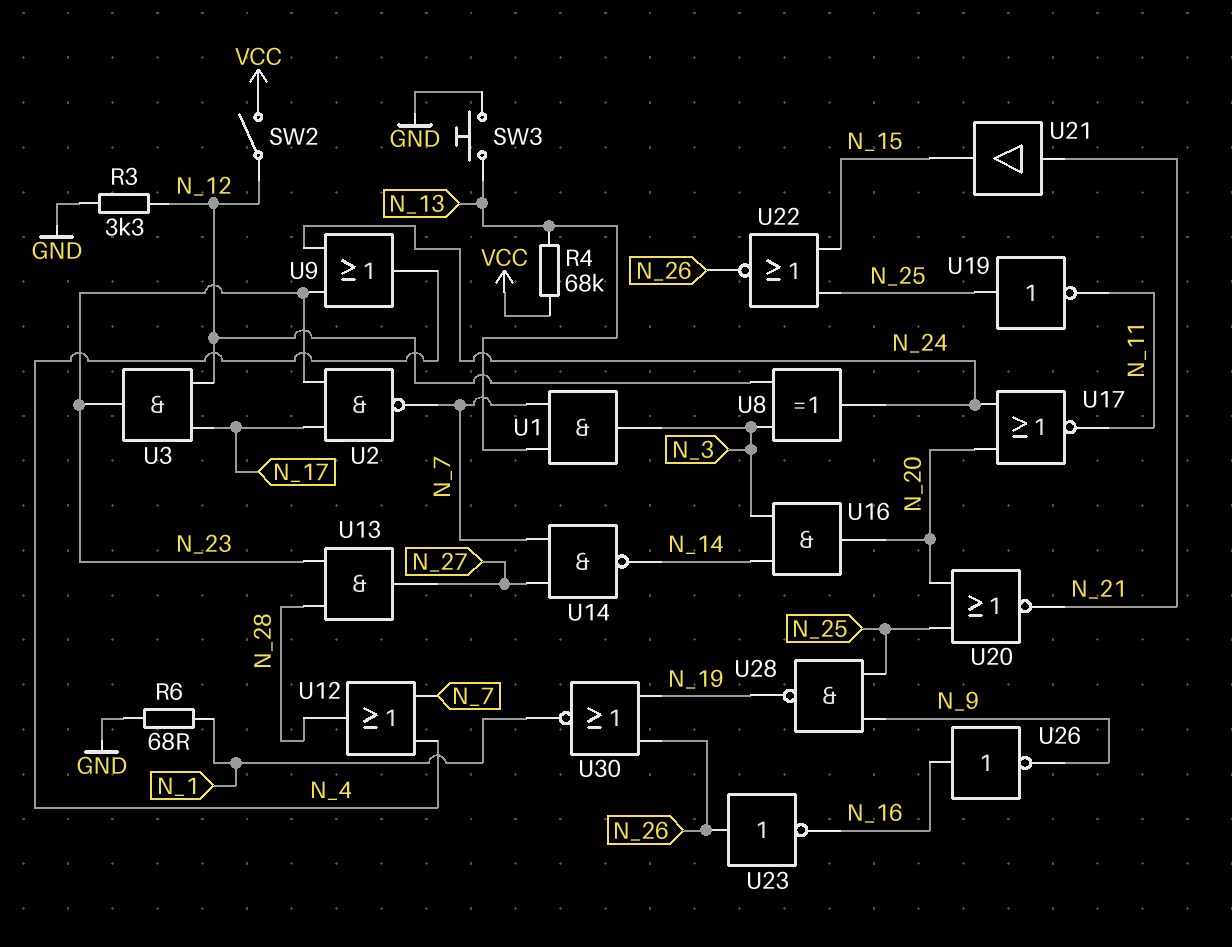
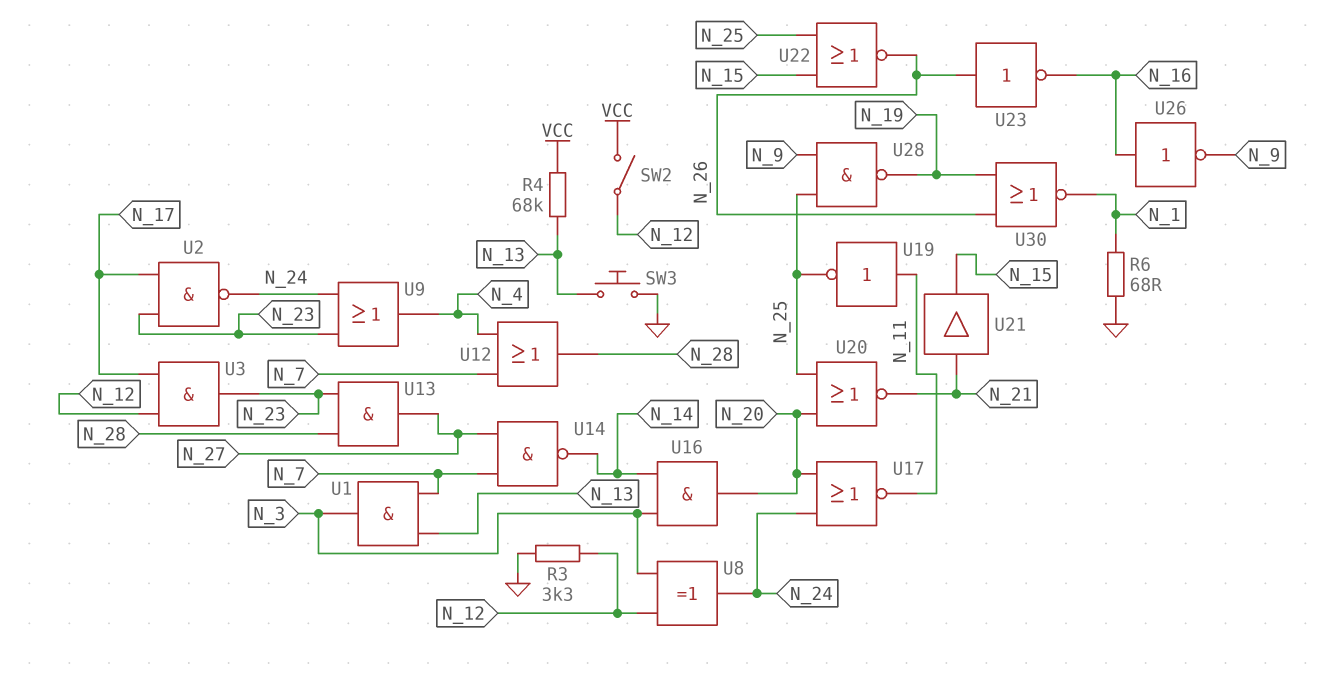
U2: NAND (in N_17, in N_23, out N_7) -> NAND (in N_17, in N_23, out N_24)
U19: NOT (in N_25, out N_11) -> NOT (in N_11, out N_25)

